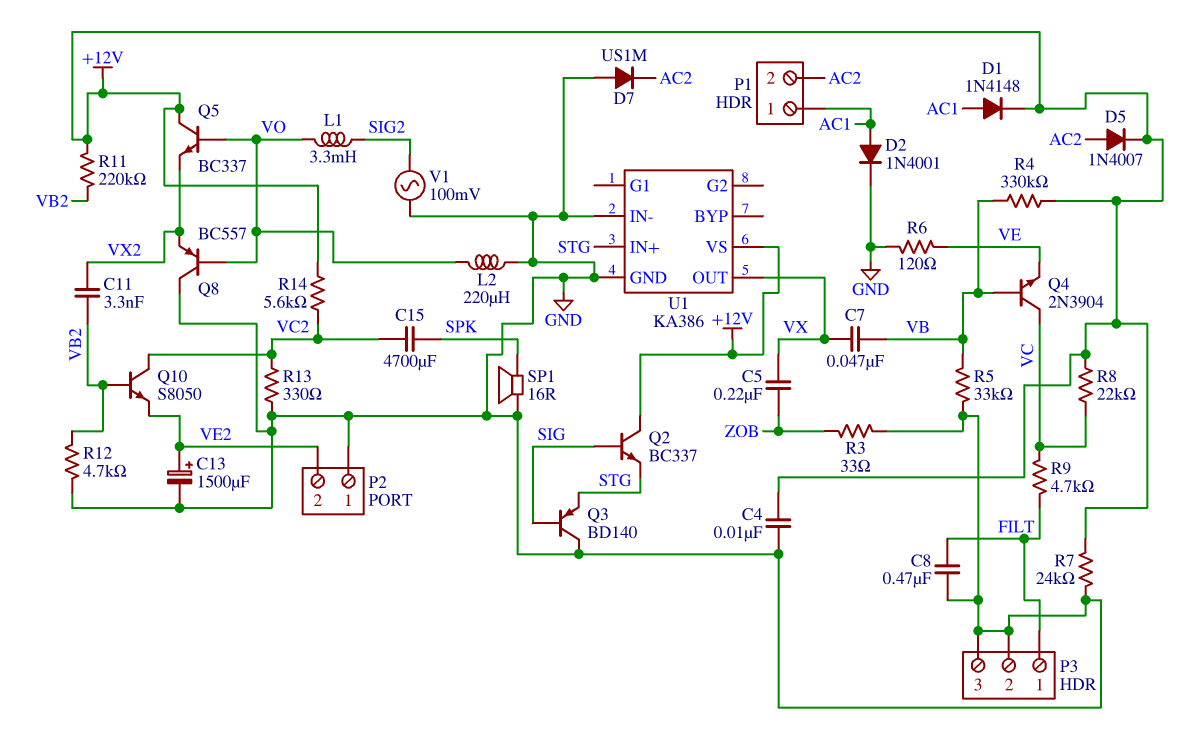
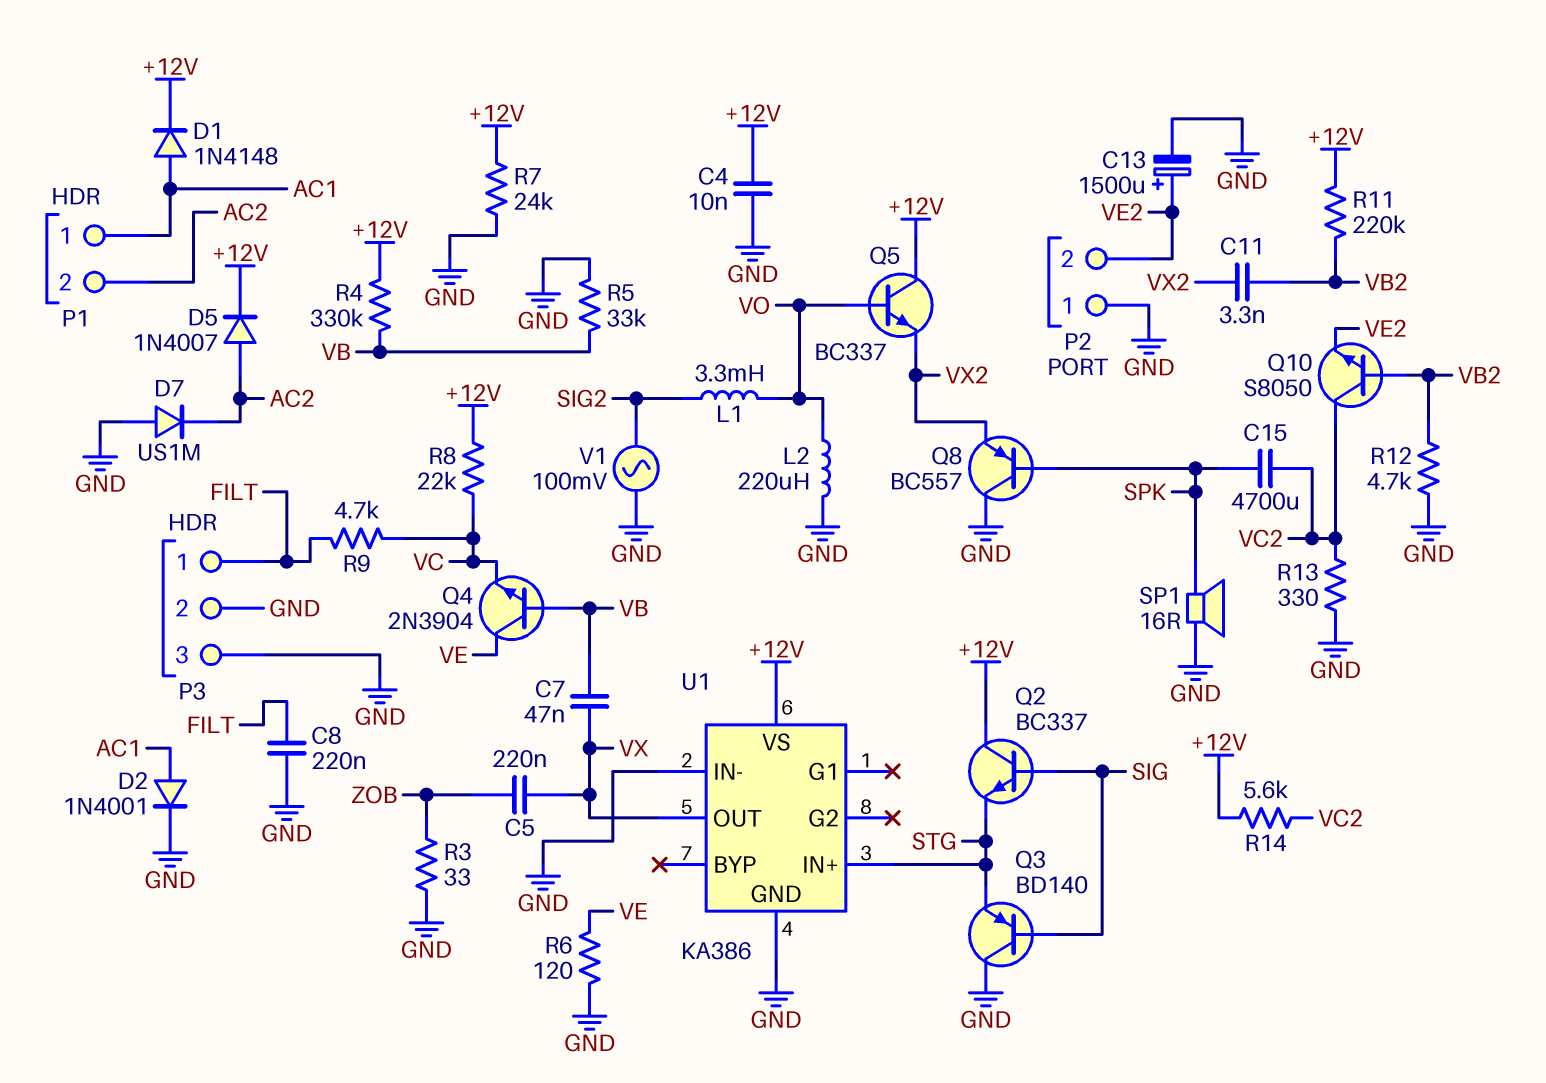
C8: 470nF (FILT, GND) -> 220nF (FILT, GND)
Q4: NPN 2N3904 (B VB, C VC, E VE) -> NPN 2N3904 (B VB, C VE, E VC)
Q8: PNP BC557 (B VO, C GND, E VX2) -> PNP BC557 (B SPK, C GND, E VX2)

